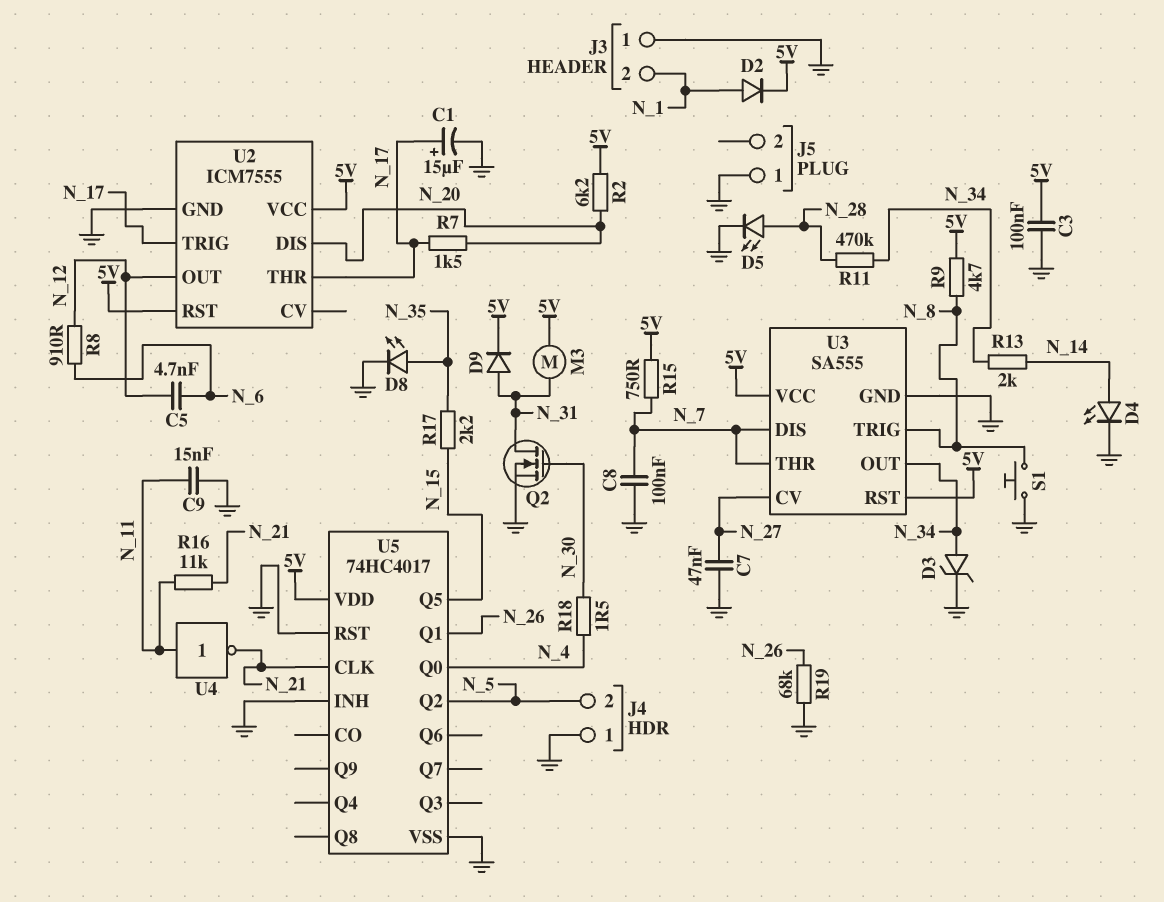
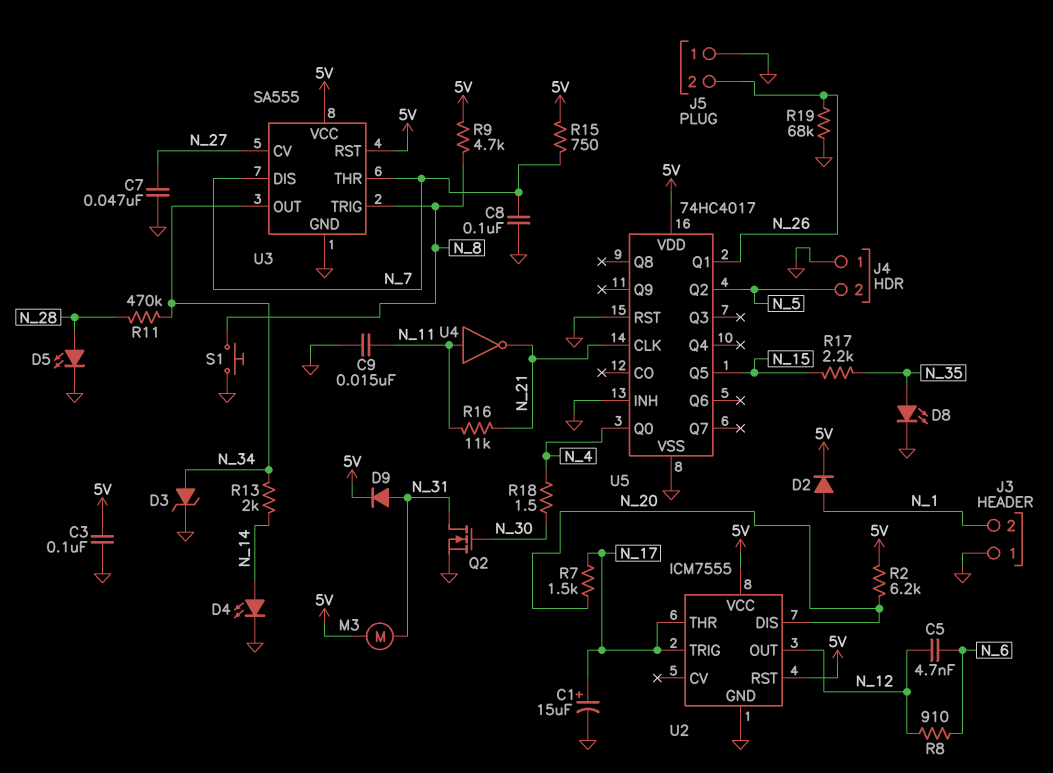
J5 pin 2: none -> N_26

